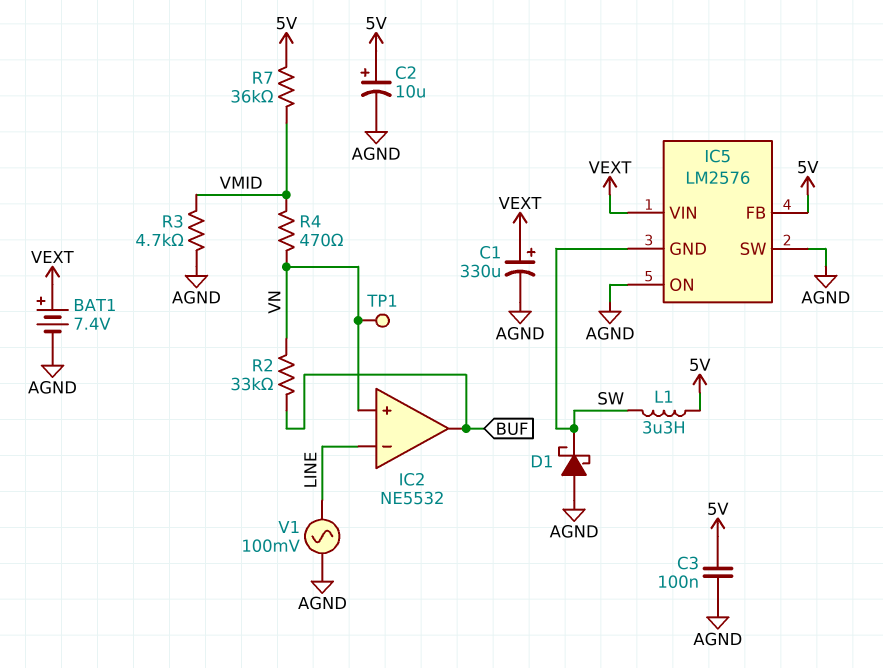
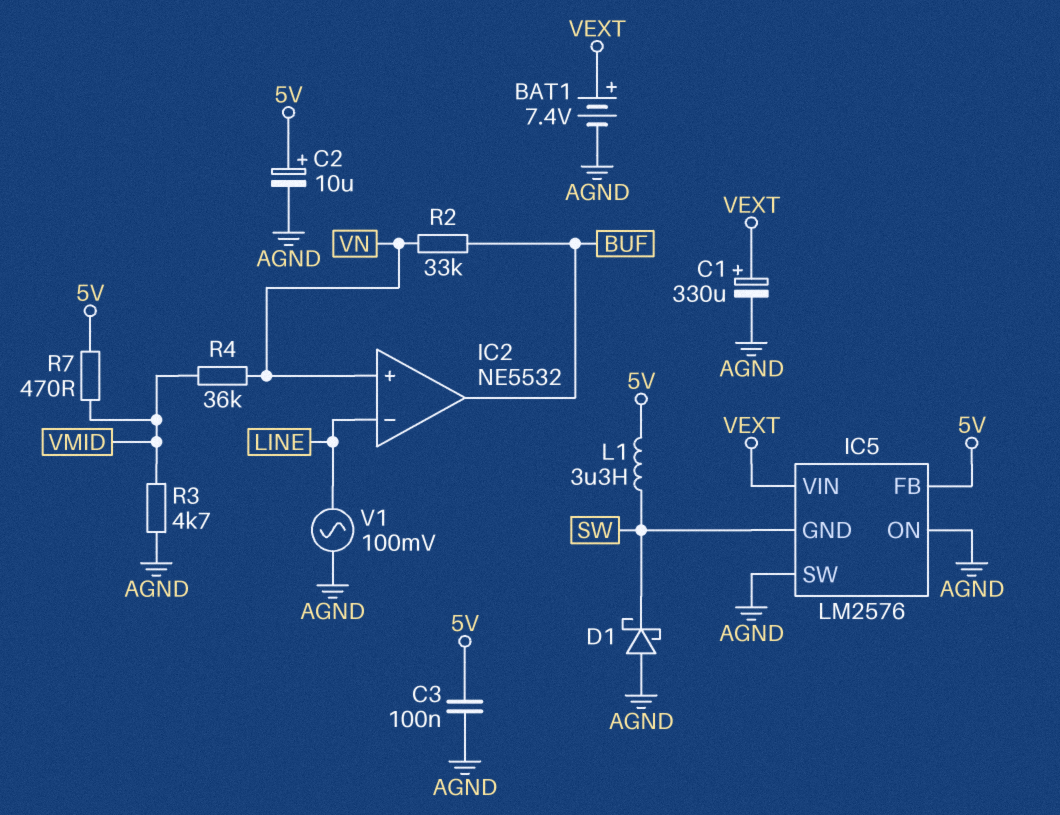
R4: 470 (VMID, VN) -> 36k (VMID, VN)
R7: 36k (5V, VMID) -> 470 (5V, VMID)
TP1: test point (VN) -> none

